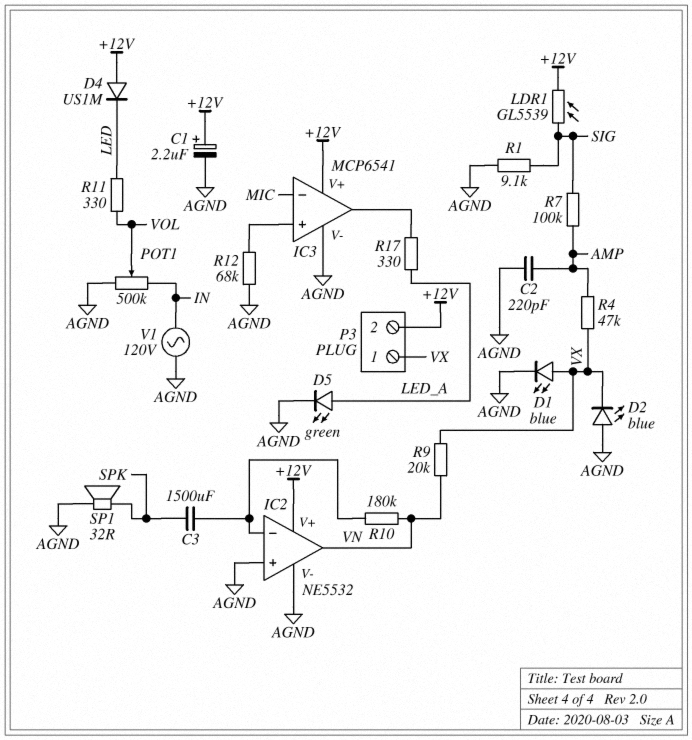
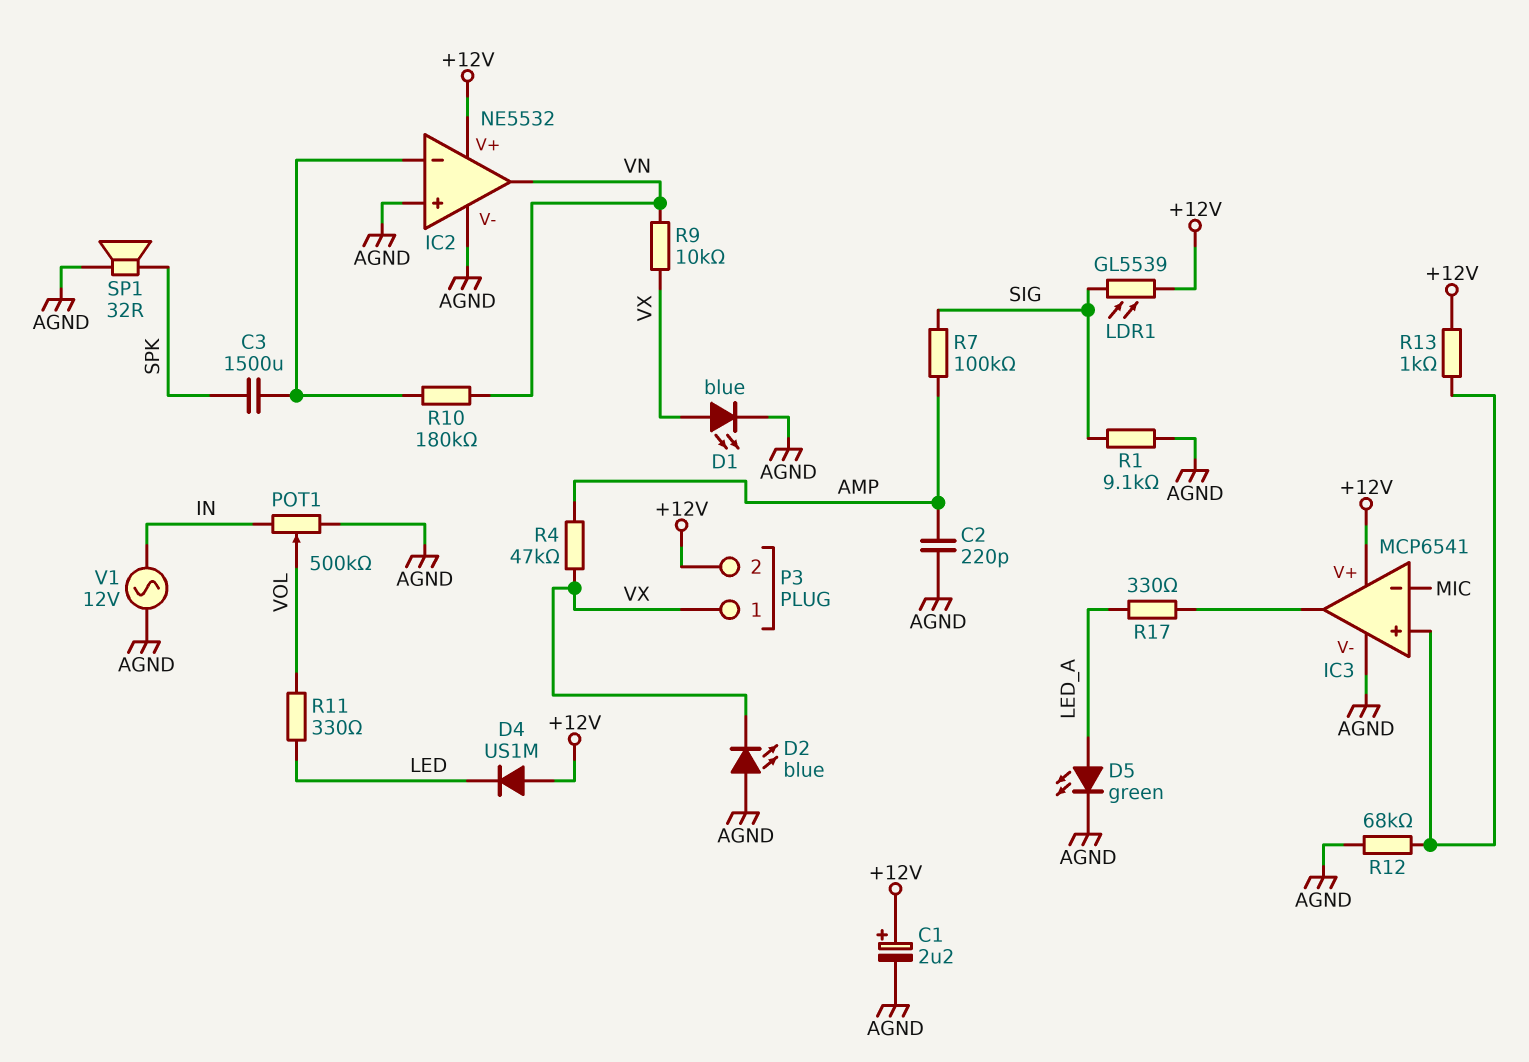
R9: 20k (VN, VX) -> 10k (VN, VX)
R13: none -> 1k (+12V, IC3/in+)
V1: AC 120V (AGND, IN) -> AC 12V (AGND, IN)

